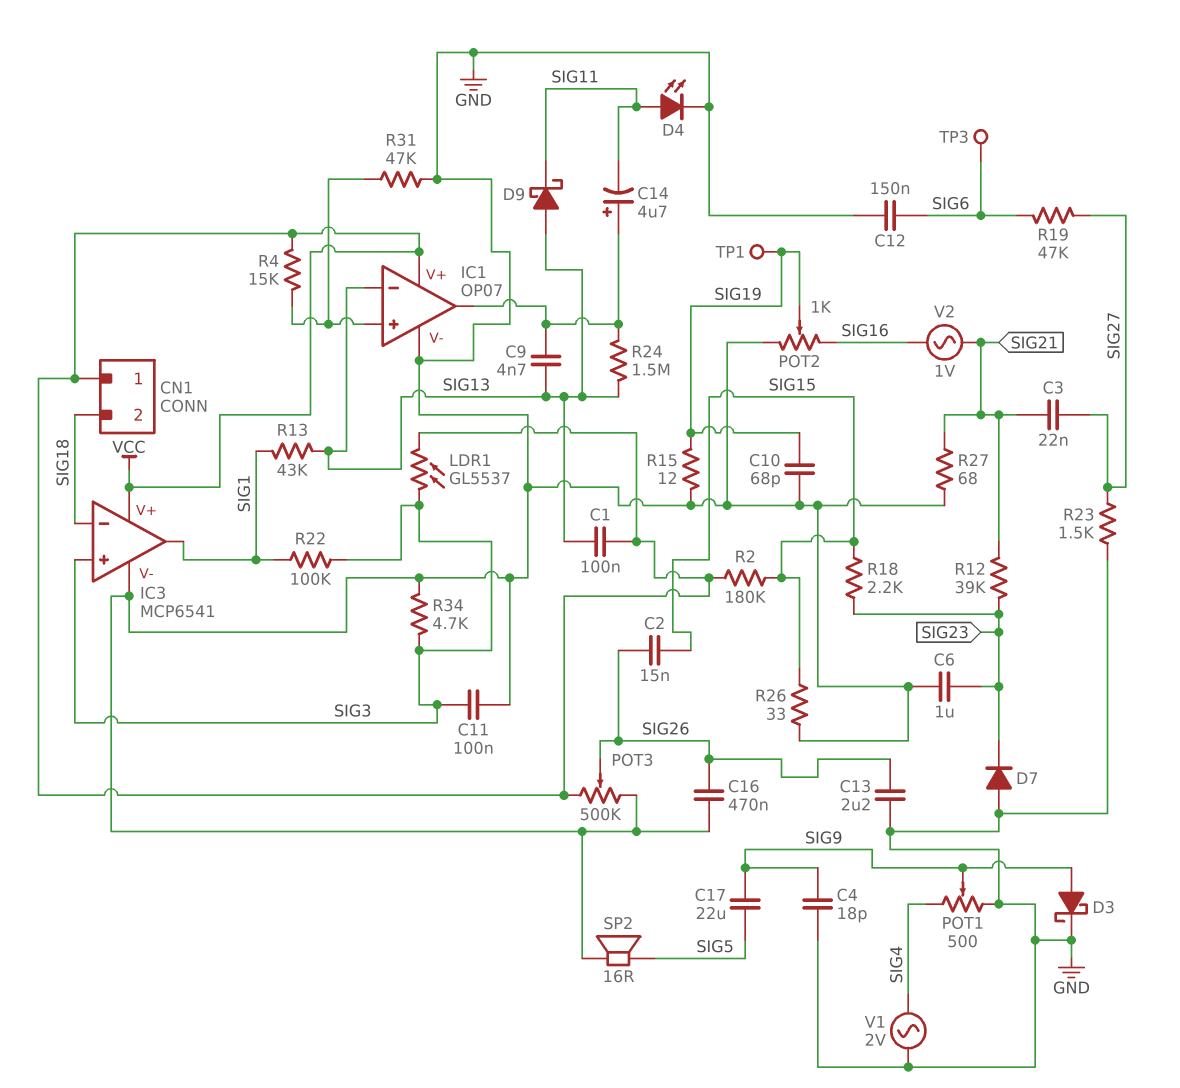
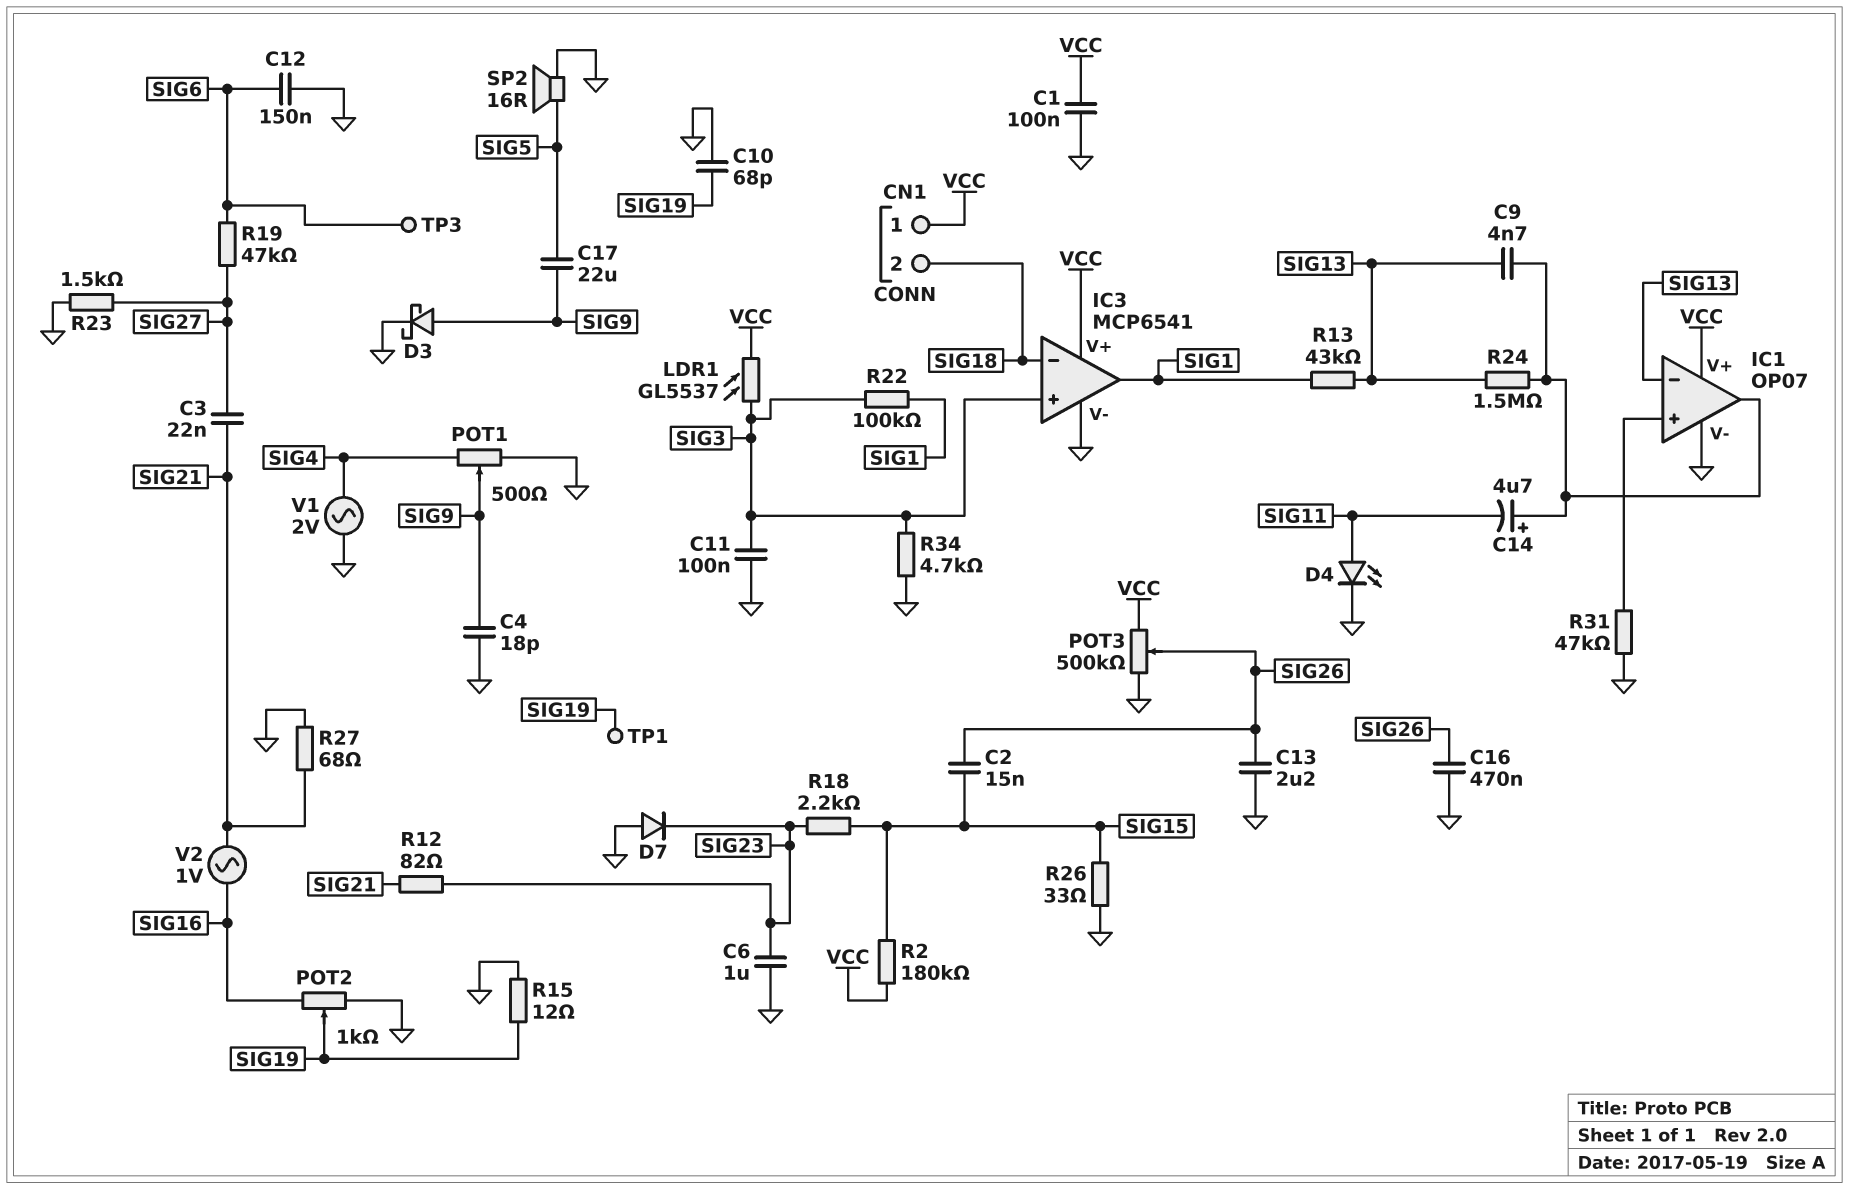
C1: 100nF (SIG13, VCC) -> 100nF (GND, VCC)
D9: schottky (A SIG13, K SIG11) -> none
R4: 15k (IC1/in+, VCC) -> none
R12: 39k (SIG21, SIG23) -> 82 (SIG21, SIG23)

